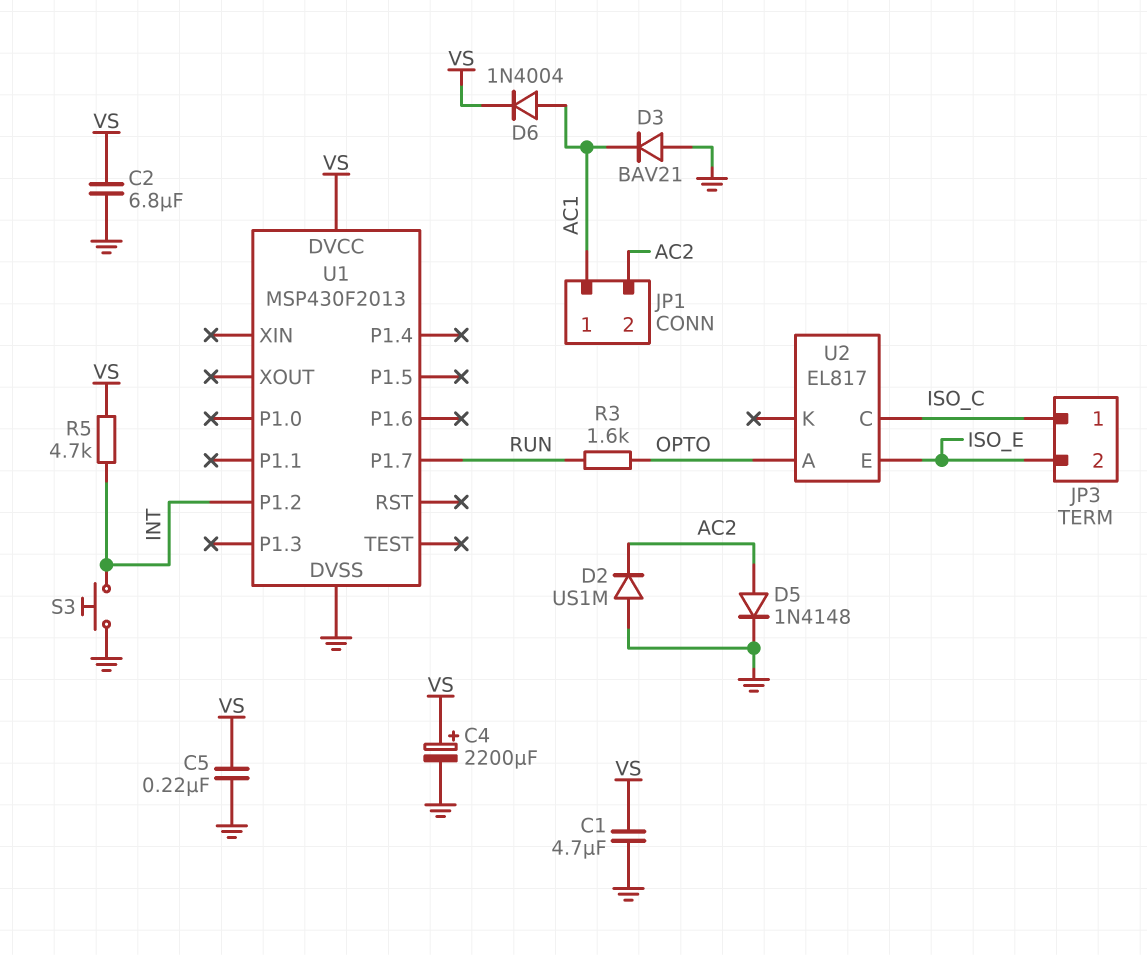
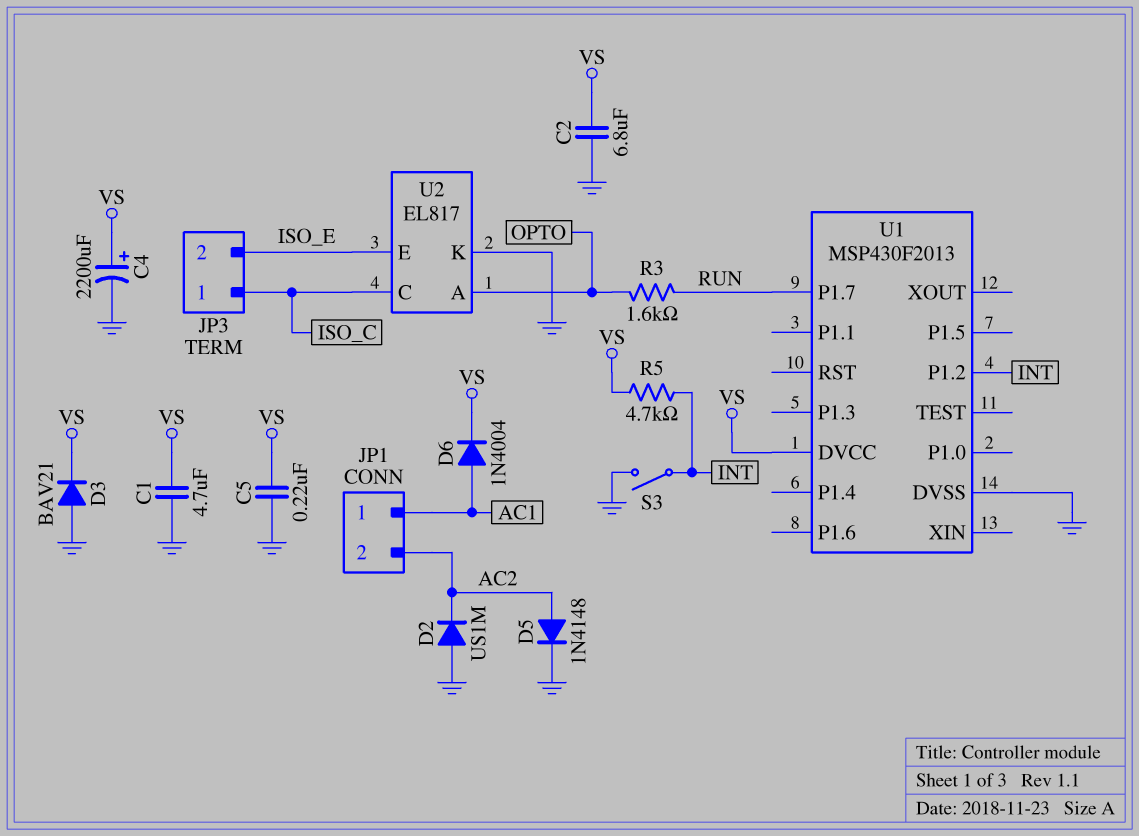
D3: diode BAV21 (A GND, K AC1) -> diode BAV21 (A GND, K VS)
S3: button (GND, INT) -> switch (GND, INT)
U2 pin K: none -> GND

